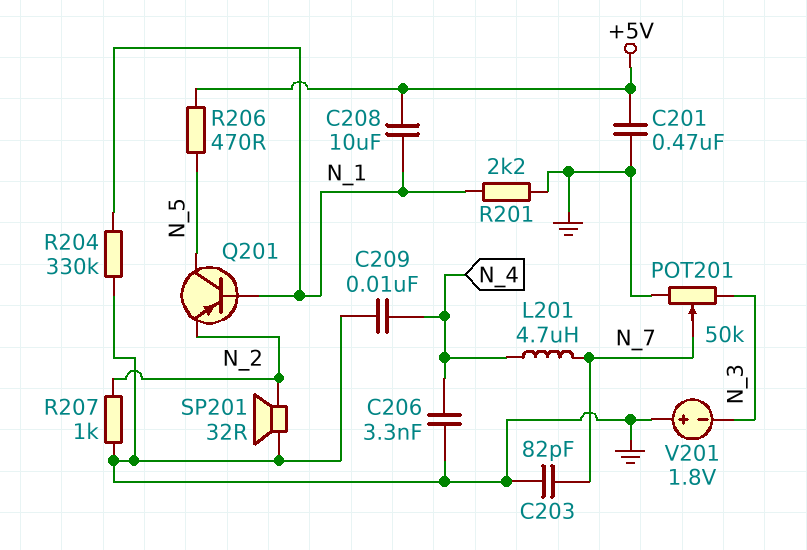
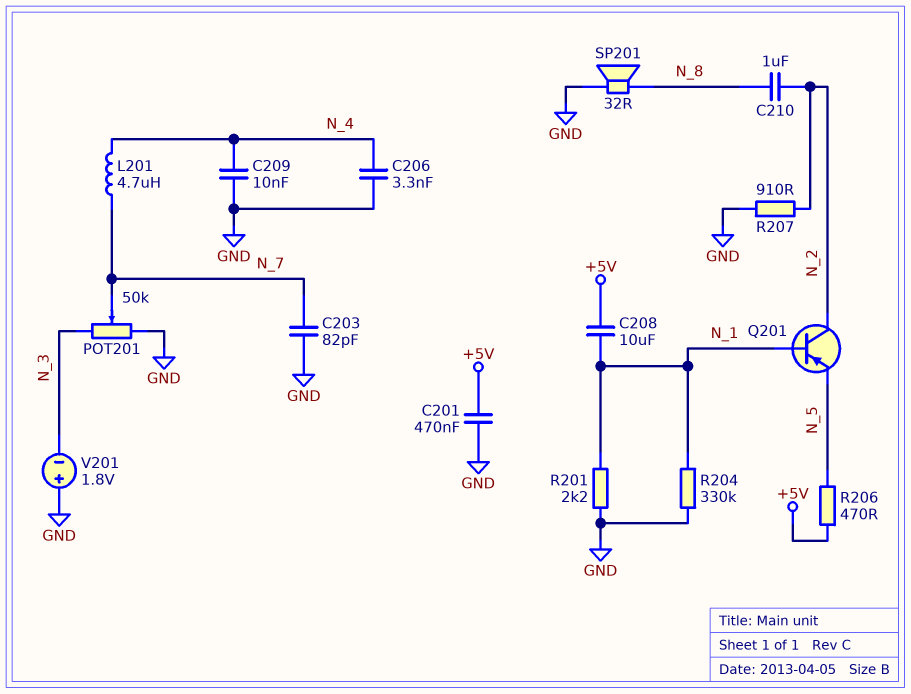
C210: none -> 1uF (N_2, N_8)
Q201: PNP (B N_1, C N_5, E N_2) -> PNP (B N_1, C N_2, E N_5)
R207: 1k (GND, N_2) -> 910 (GND, N_2)
SP201: speaker 32R (GND, N_2) -> speaker 32R (GND, N_8)

